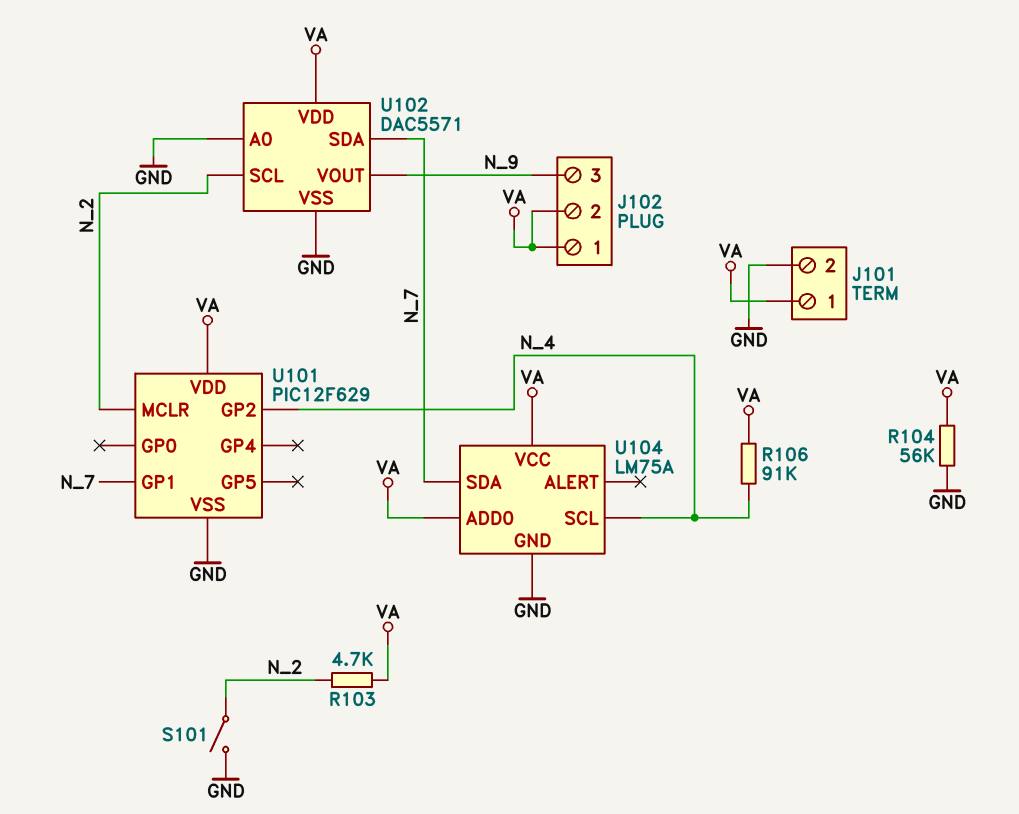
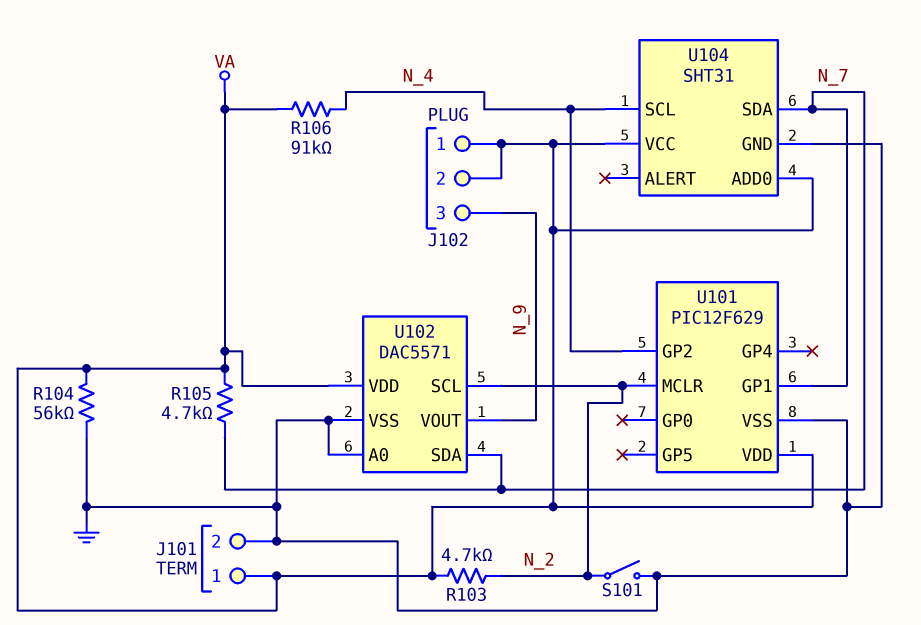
R105: none -> 4.7k (N_7, VA)
U104: LM75A -> SHT31

